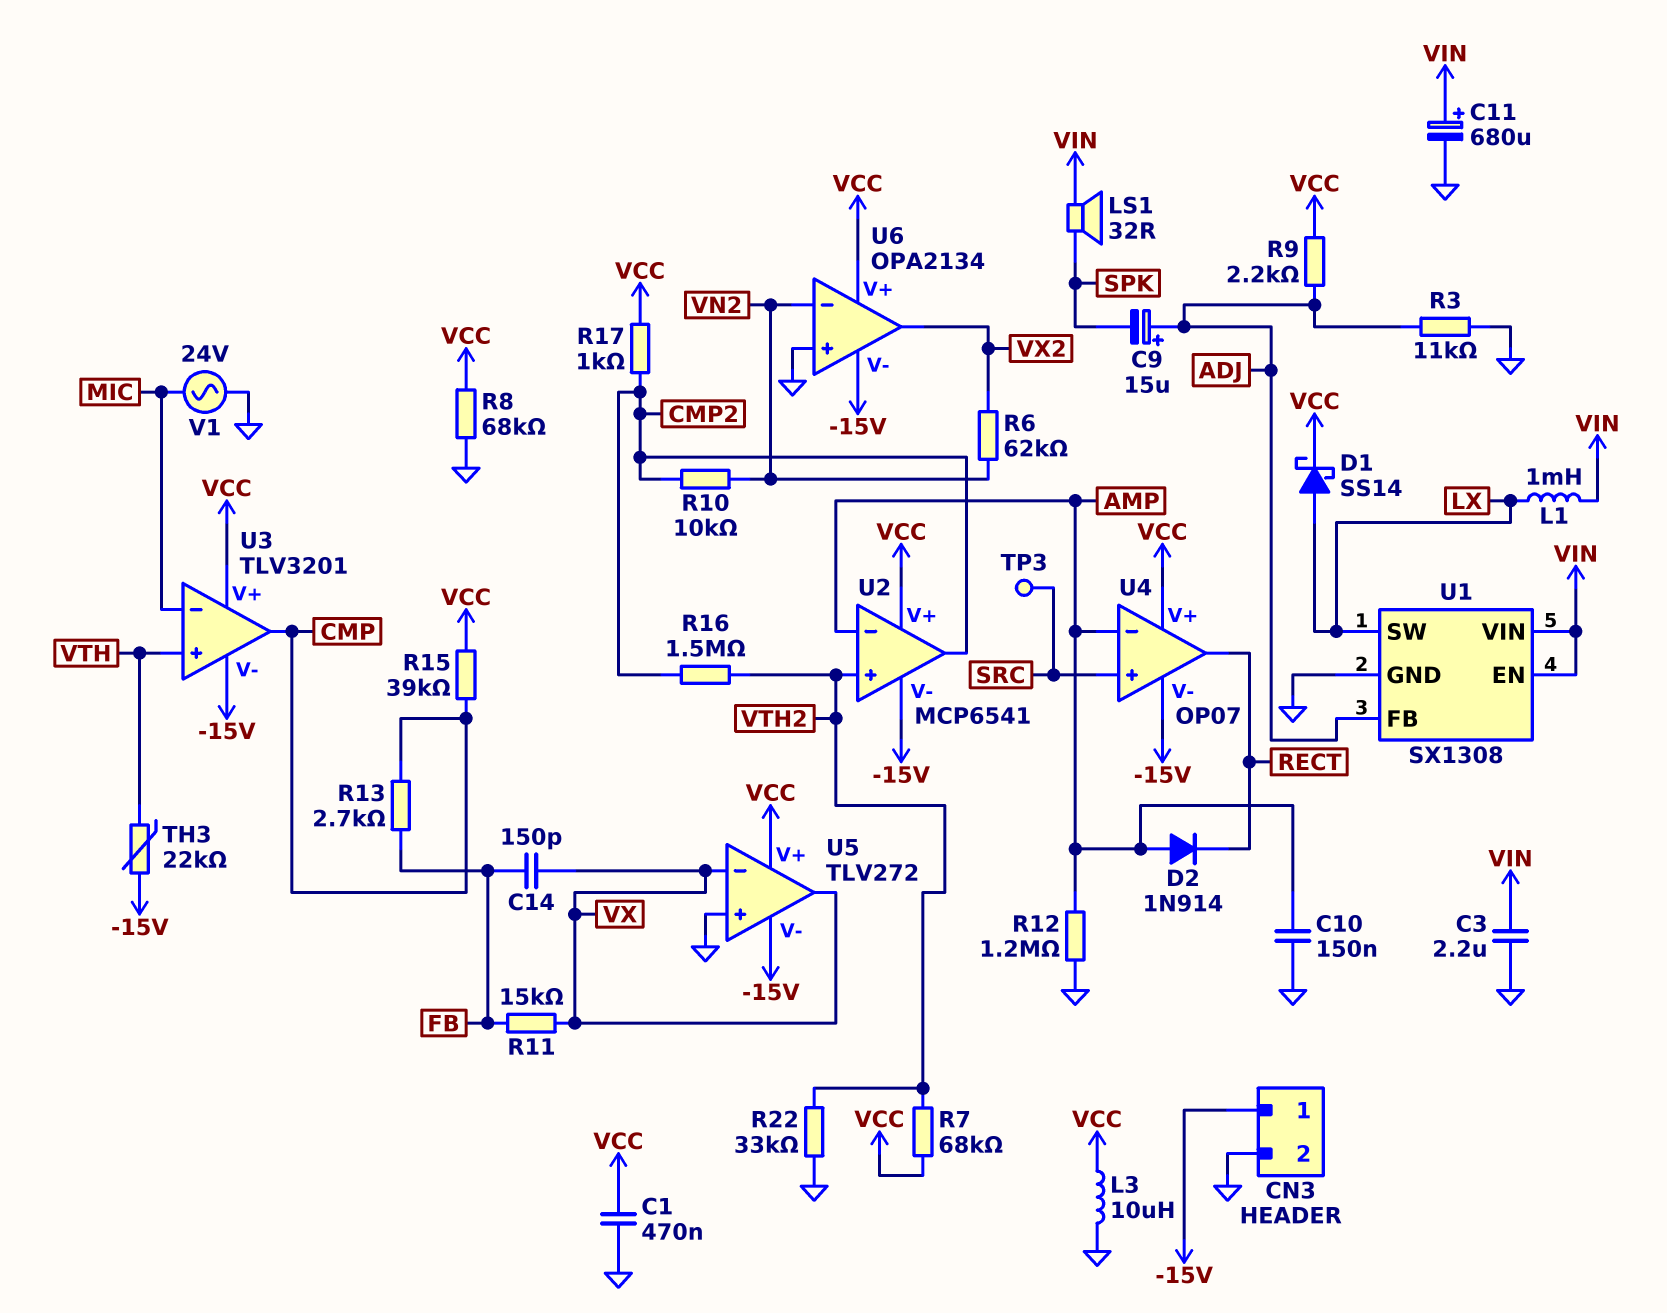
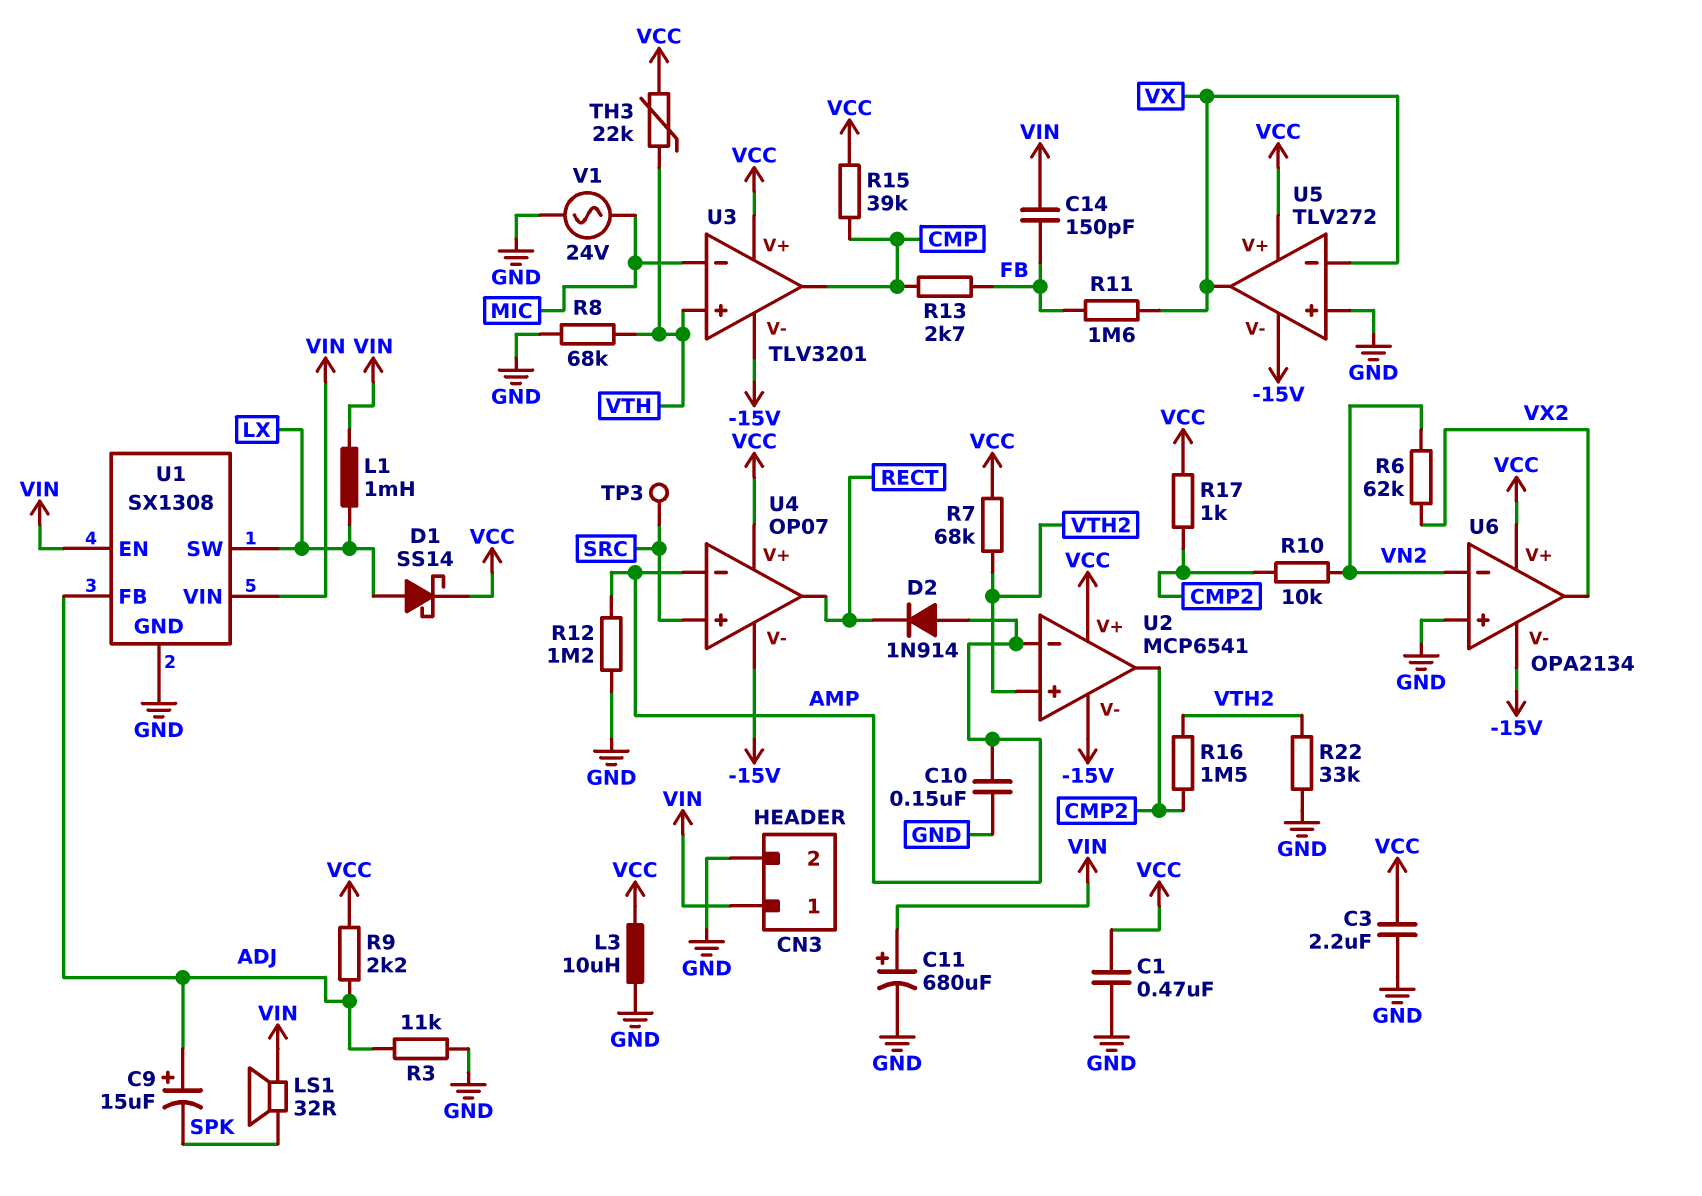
C3: 2.2uF (GND, VIN) -> 2.2uF (GND, VCC)
C14: 150pF (FB, VX) -> 150pF (FB, VIN)
CN3 pin 1: -15V -> VIN
R8: 68k (GND, VCC) -> 68k (GND, VTH)
R11: 15k (FB, VX) -> 1.6M (FB, VX)
TH3: 22k (-15V, VTH) -> 22k (VCC, VTH)

